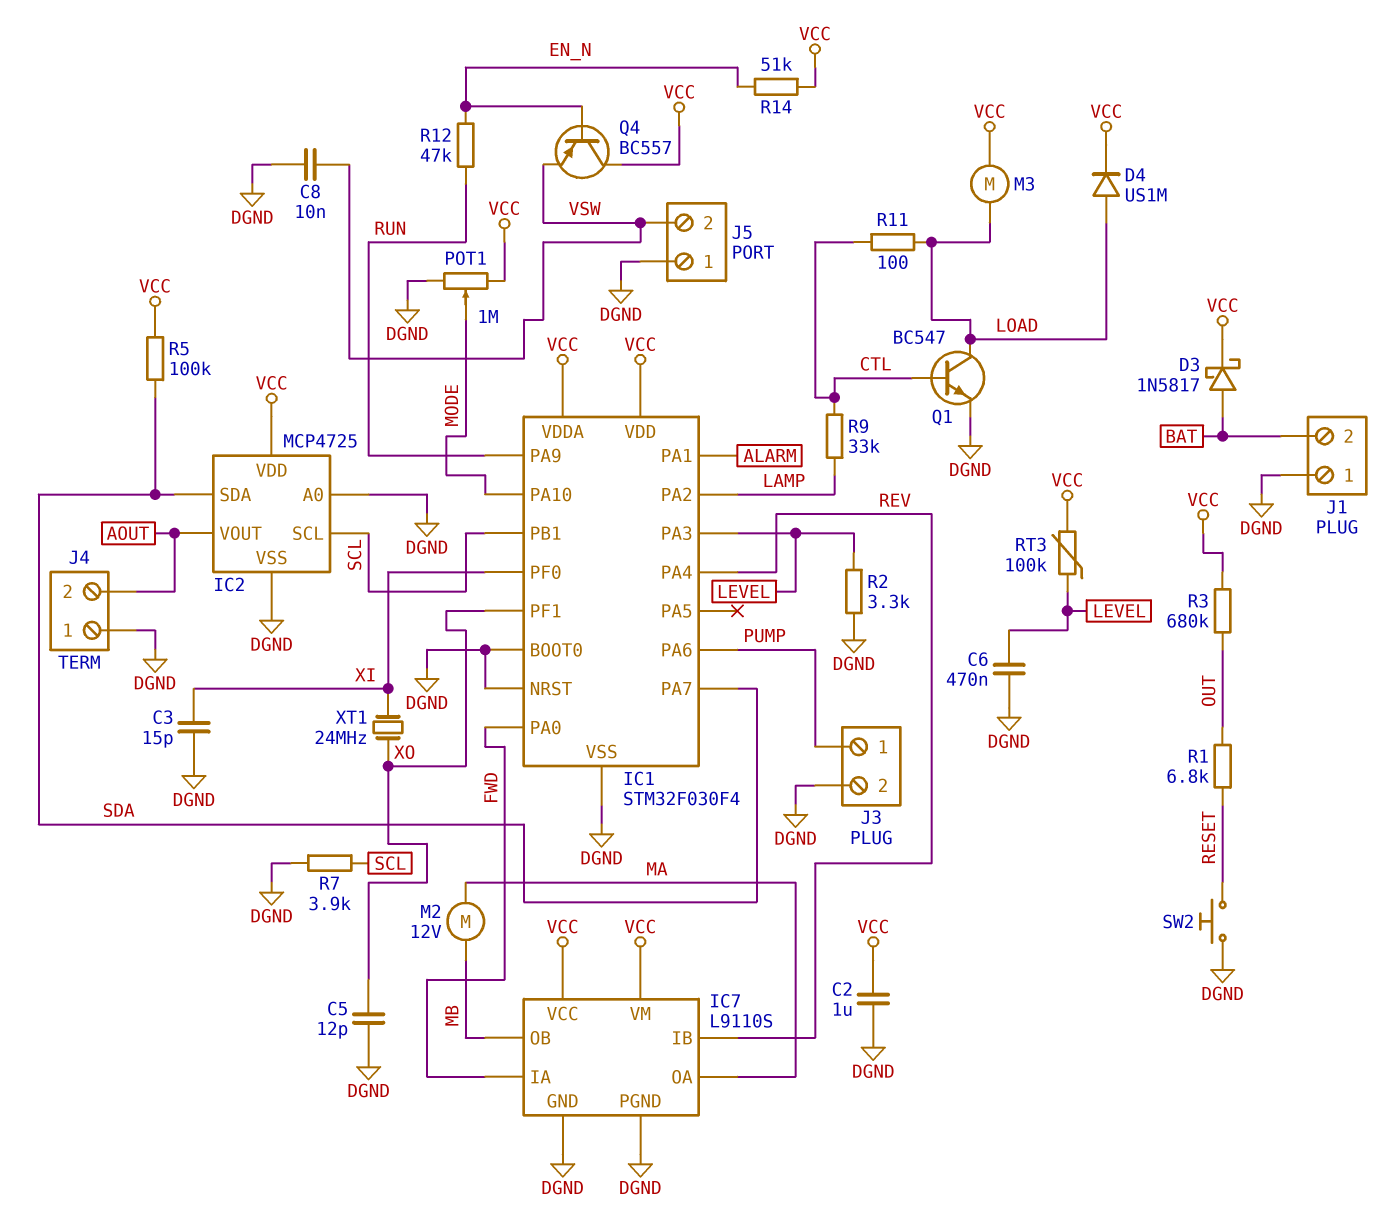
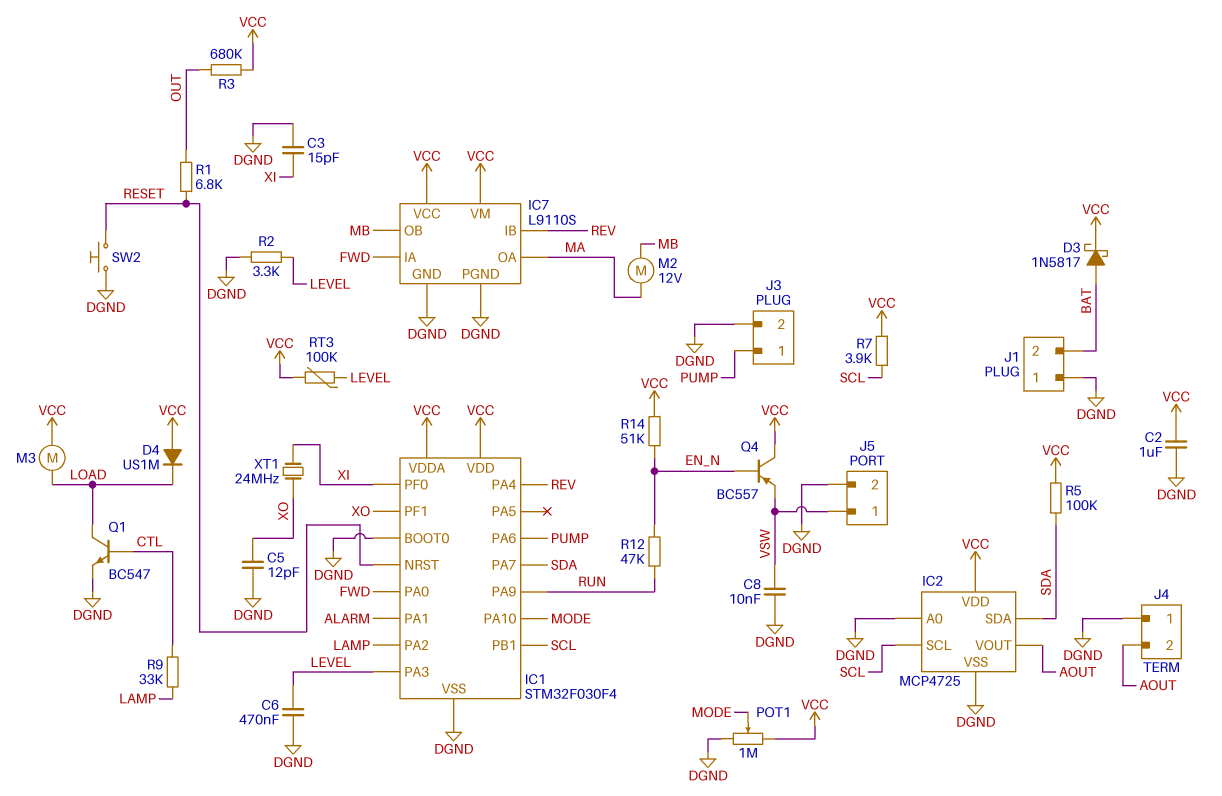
D4: diode US1M (A LOAD, K VCC) -> diode US1M (A VCC, K LOAD)
IC1 pin NRST: DGND -> RESET
J5 pin 1: DGND -> VSW
J5 pin 2: VSW -> DGND
R7: 3.9k (DGND, SCL) -> 3.9k (SCL, VCC)
R11: 100 (CTL, LOAD) -> none

